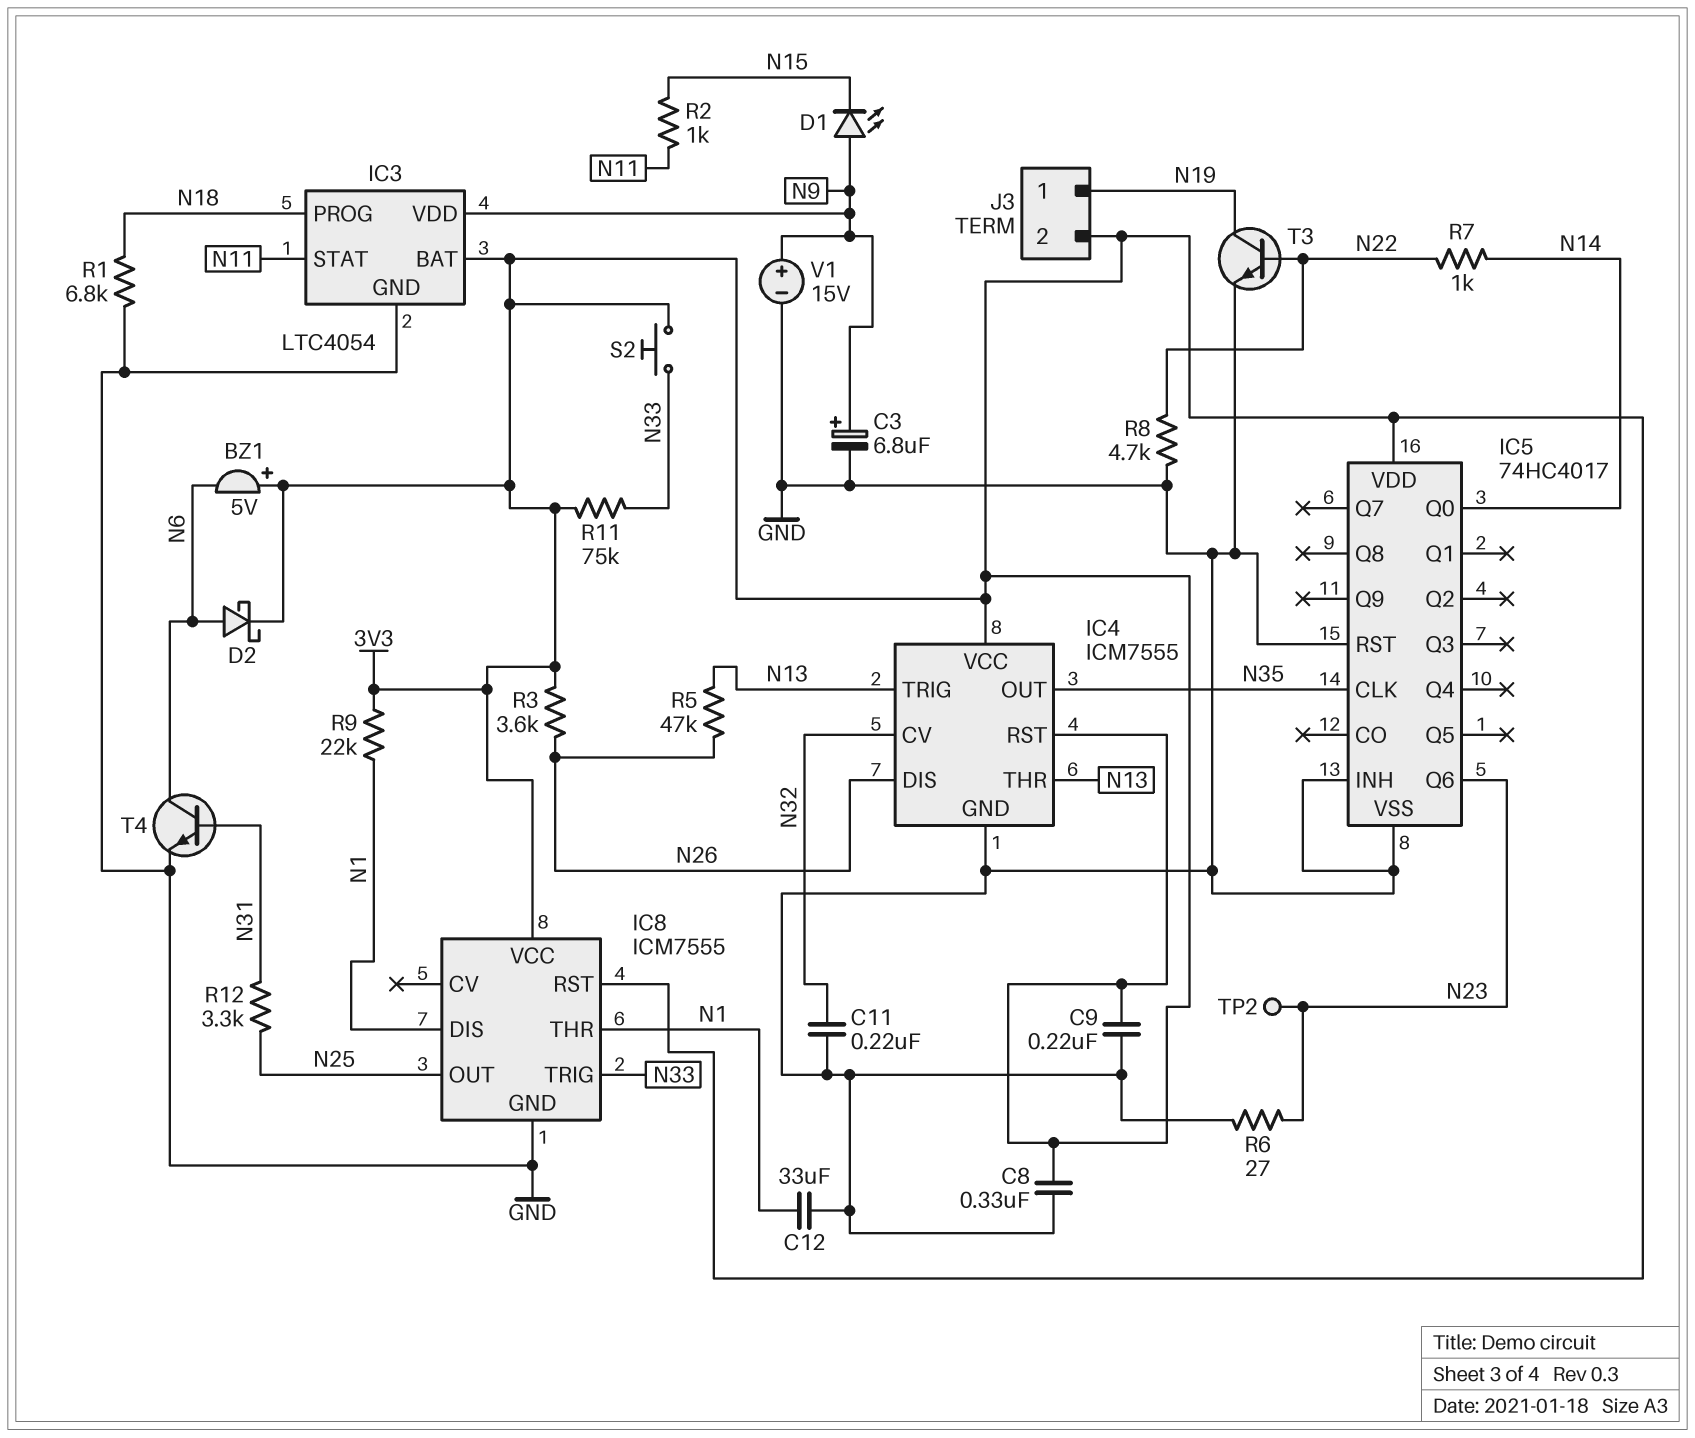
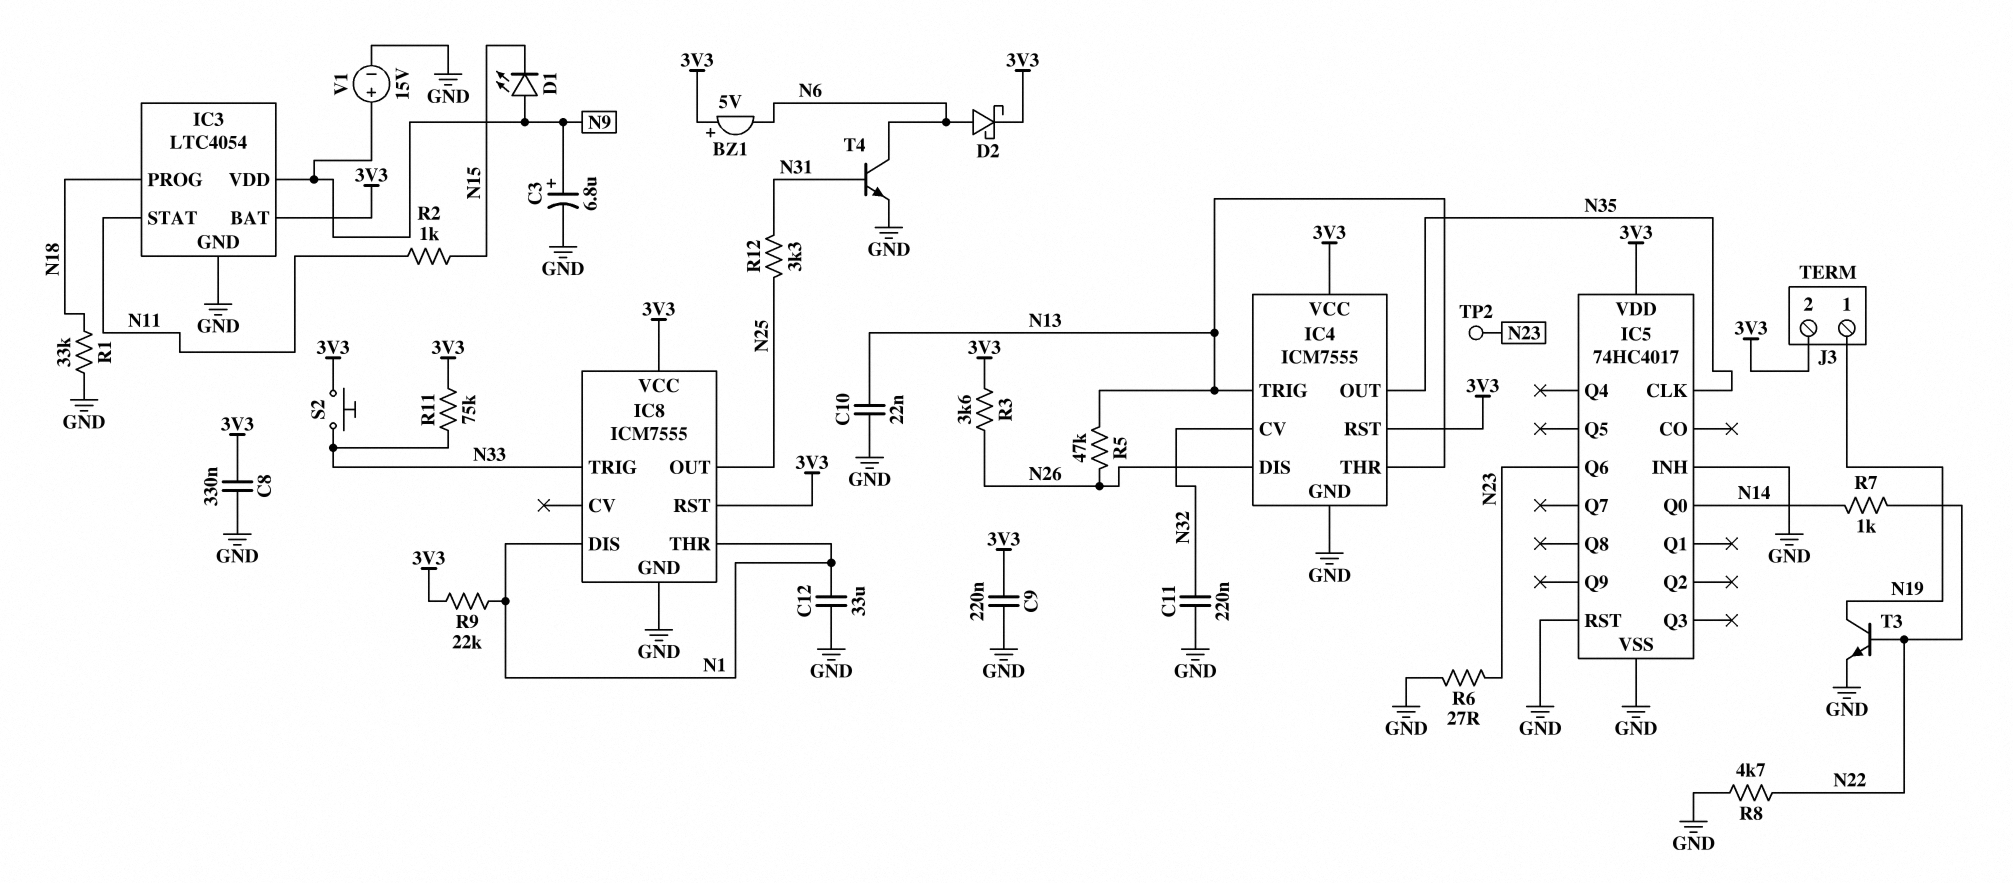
C10: none -> 22nF (GND, N13)
R1: 6.8k (GND, N18) -> 33k (GND, N18)

